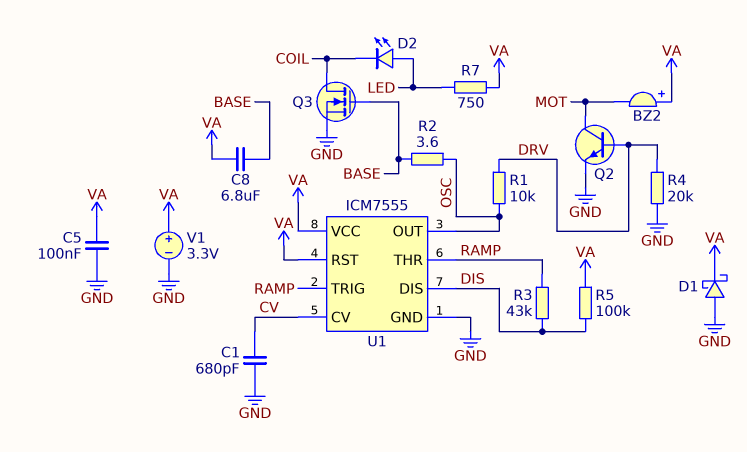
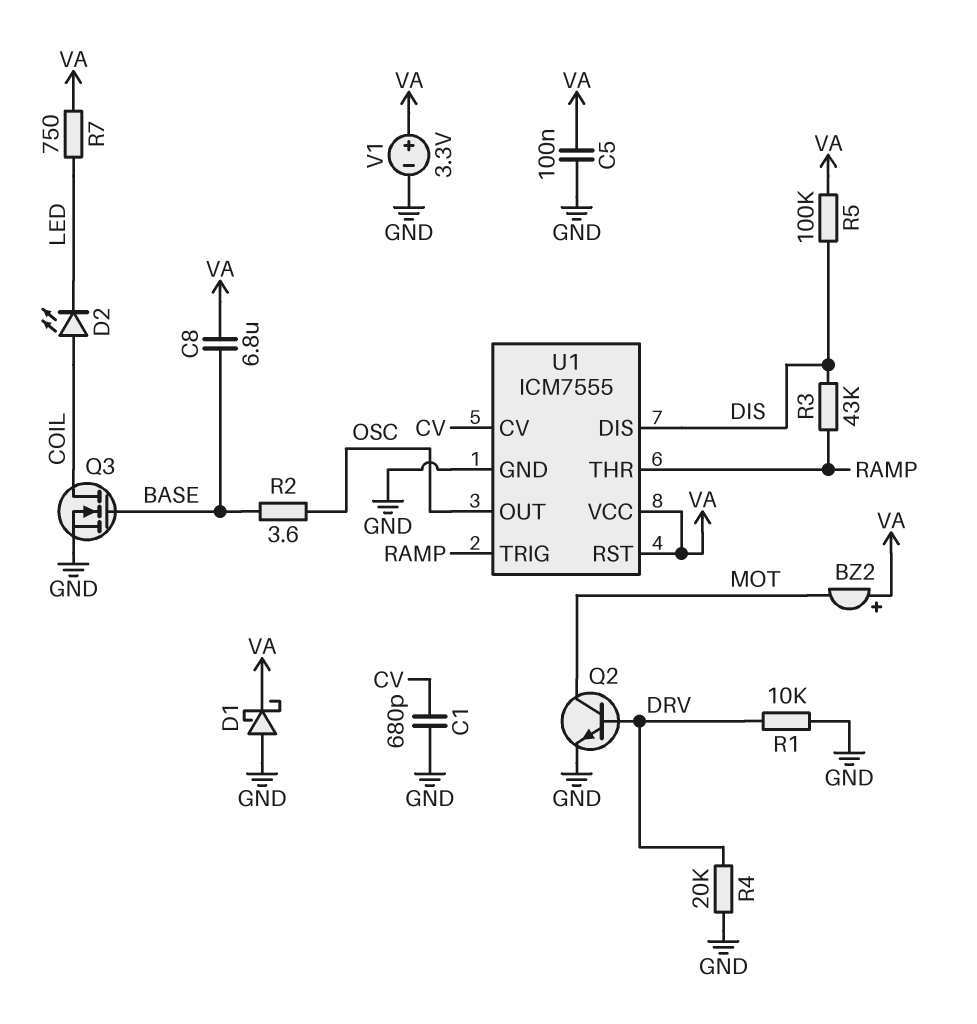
D2: LED (A LED, K COIL) -> LED (A COIL, K LED)
R1: 10k (DRV, OSC) -> 10k (DRV, GND)

